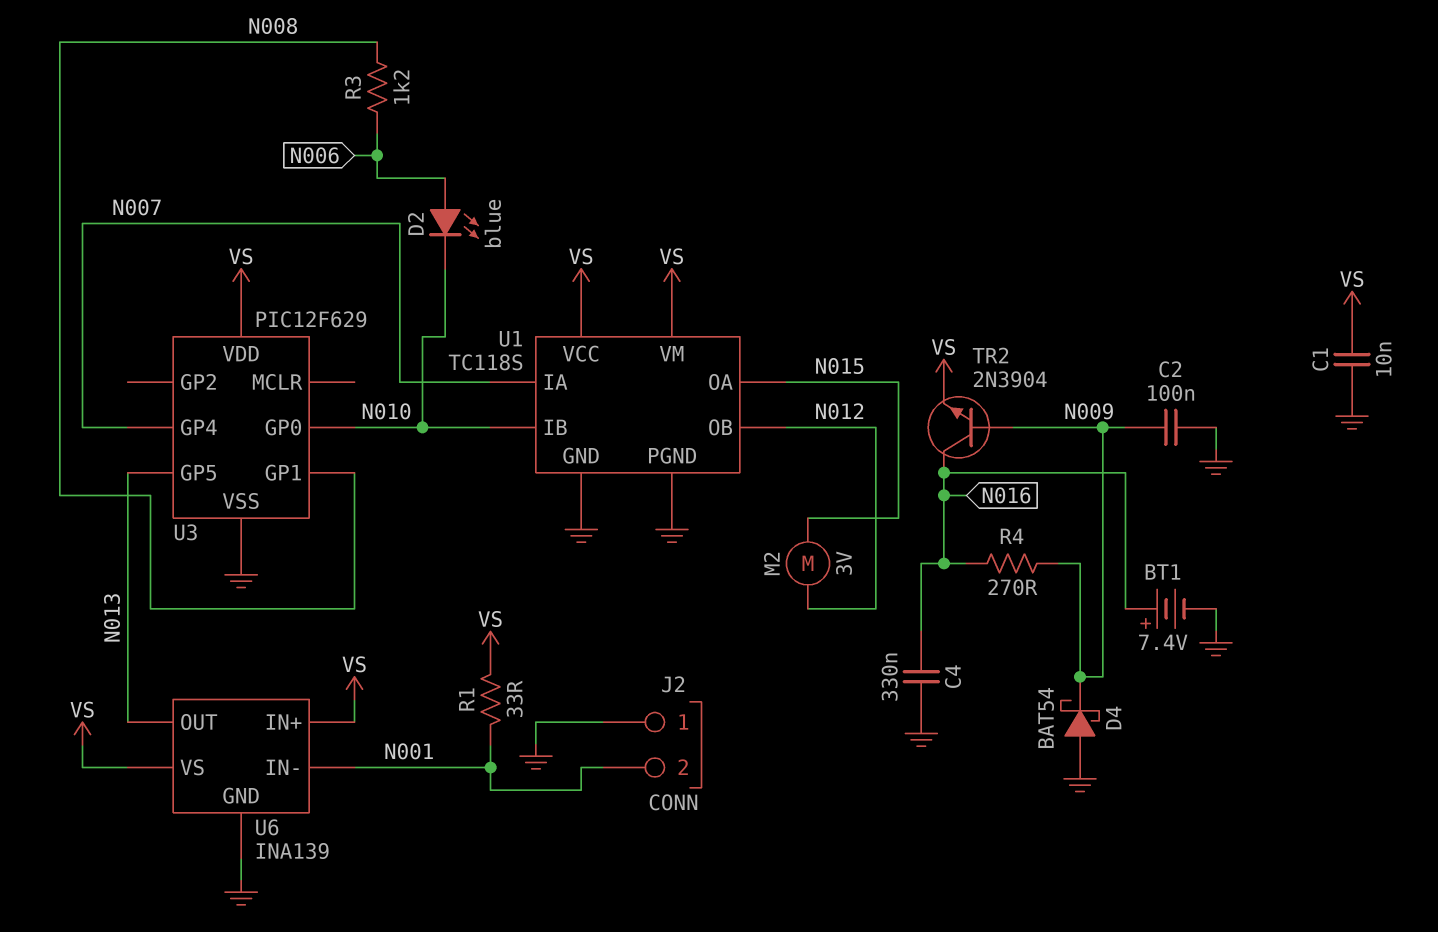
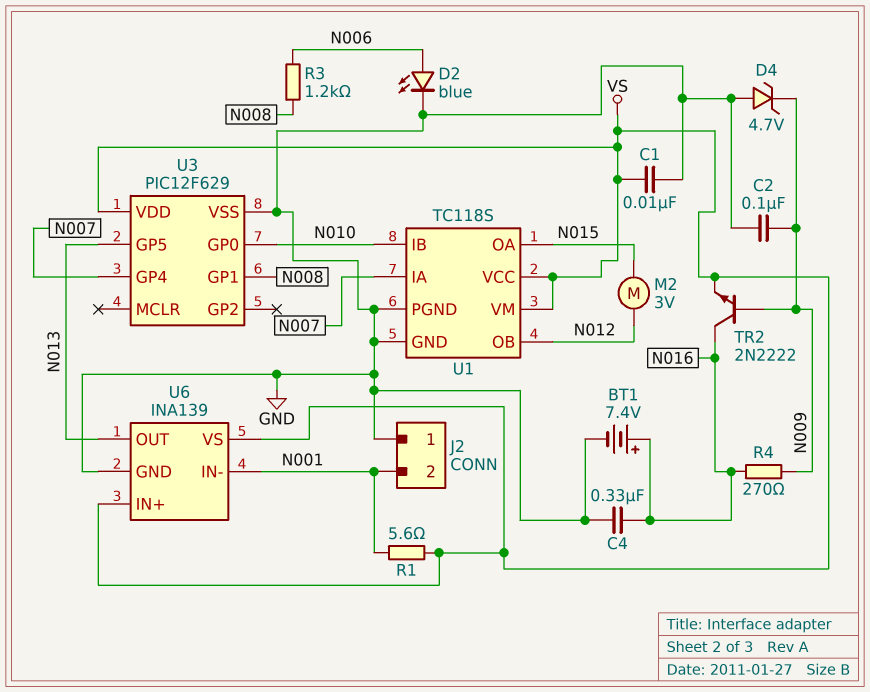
D2: LED blue (A N006, K N010) -> LED blue (A N006, K GND)
D4: schottky BAT54 (A GND, K N009) -> zener 4.7V (A GND, K N009)
R1: 33 (N001, VS) -> 5.6 (N001, VS)
TR2: NPN 2N3904 (B N009, C N016, E VS) -> NPN 2N2222 (B N009, C N016, E VS)

